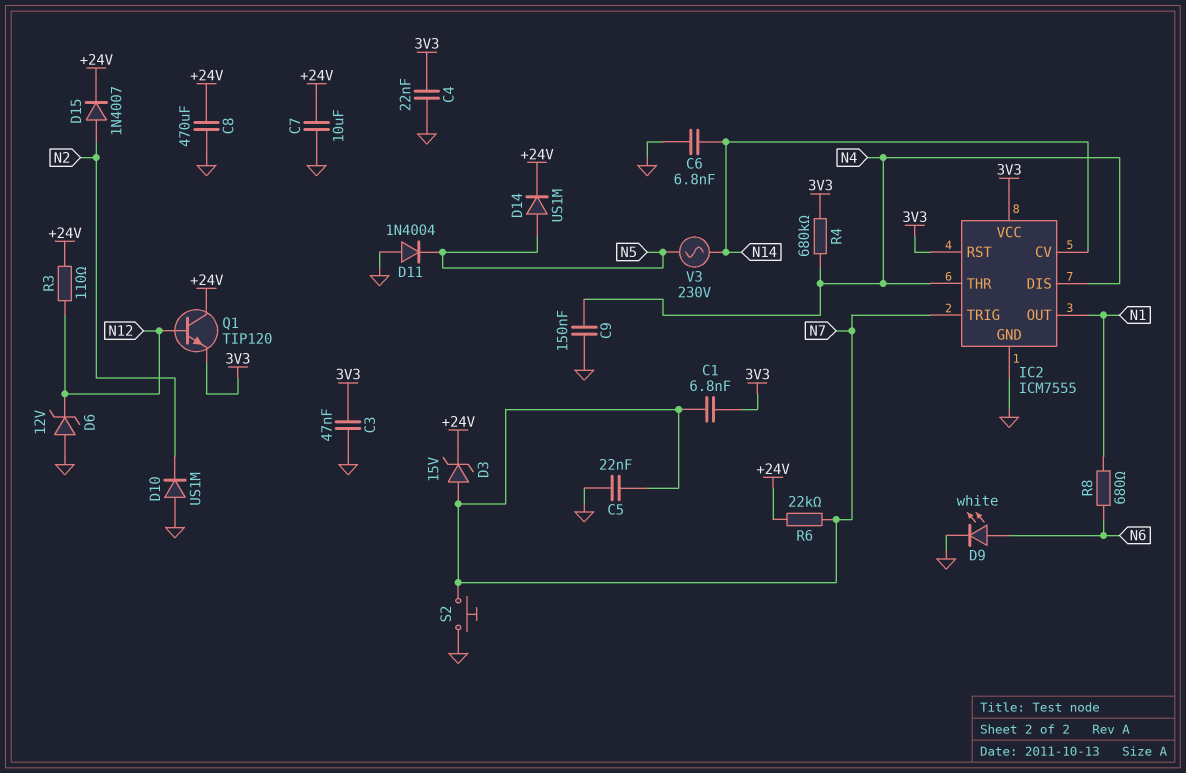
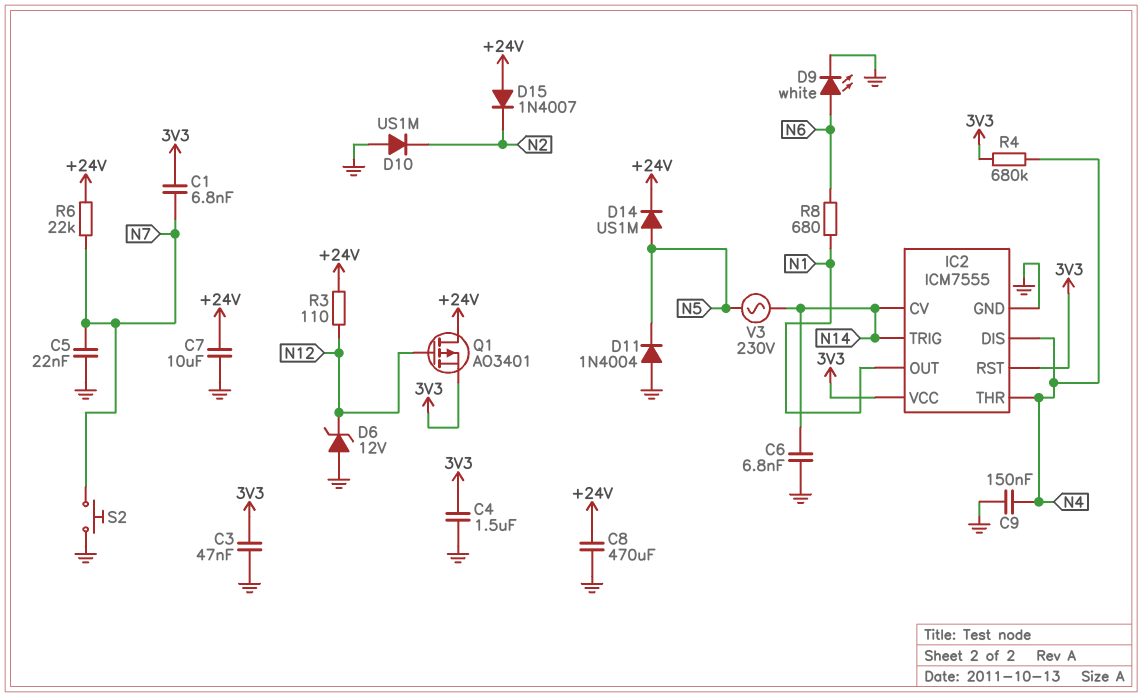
C4: 22nF (3V3, GND) -> 1.5uF (3V3, GND)
D3: zener 15V (A N7, K +24V) -> none
D15: diode 1N4007 (A N2, K +24V) -> diode 1N4007 (A +24V, K N2)
IC2 pin TRIG: N7 -> N14
Q1: NPN TIP120 (B N12, C +24V, E 3V3) -> PMOS AO3401 (G N12, D +24V, S 3V3)

